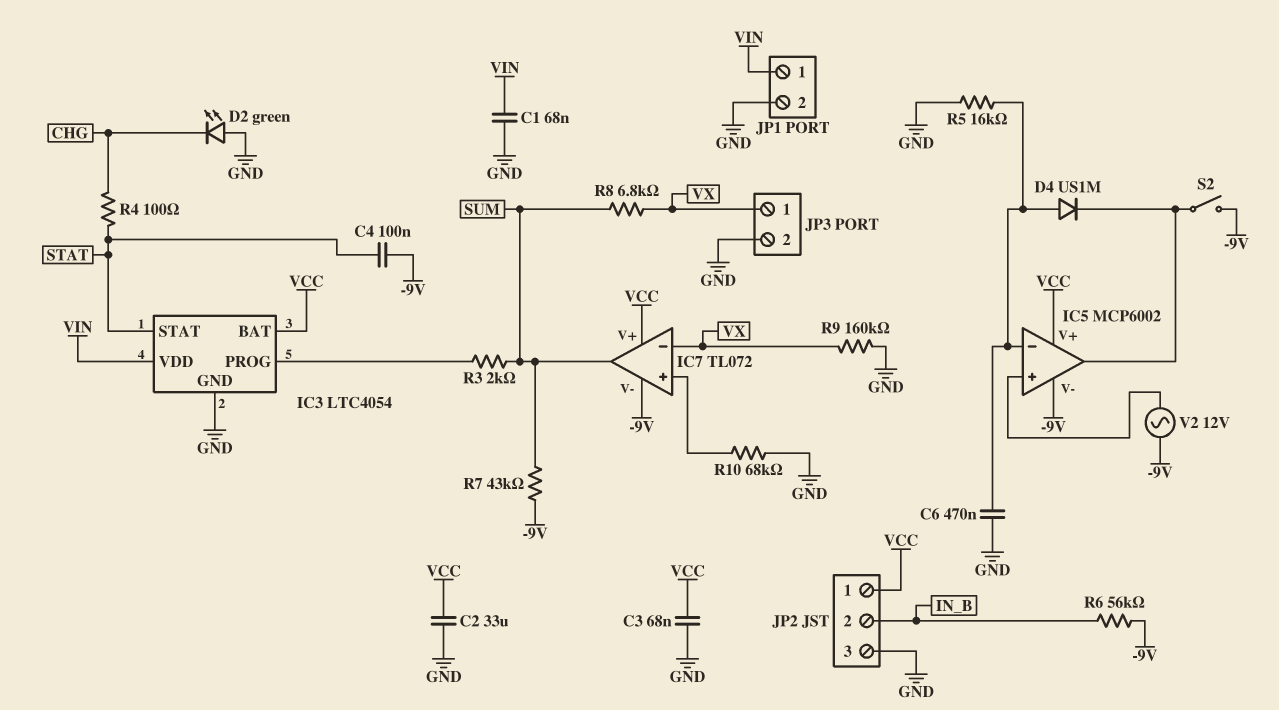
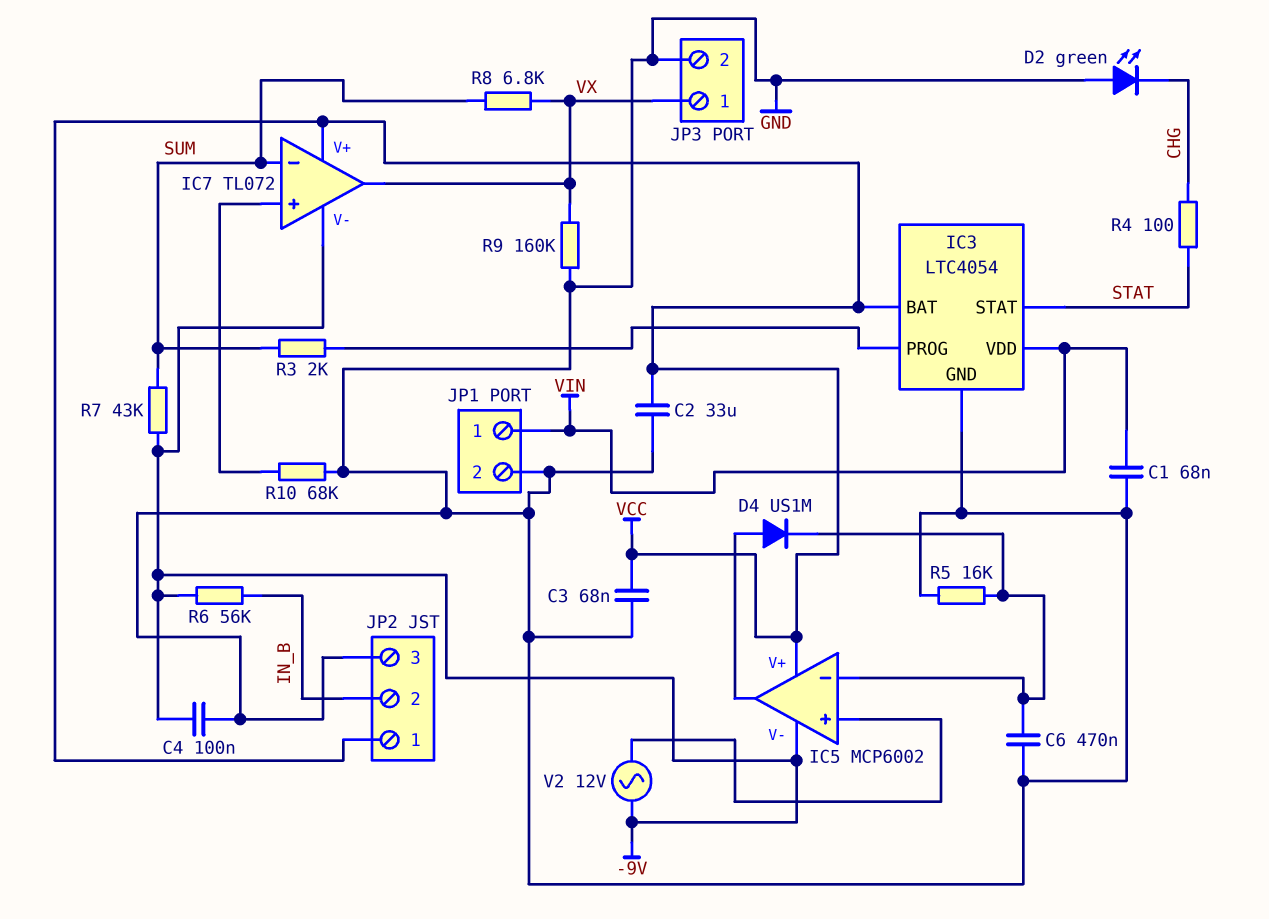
C4: 100nF (-9V, STAT) -> 100nF (-9V, GND)
D4: diode US1M (A IC5/in-, K IC5/out) -> diode US1M (A IC5/out, K IC5/in-)
IC7 pin in-: VX -> SUM
IC7 pin out: SUM -> VX
S2: switch (-9V, IC5/out) -> none

